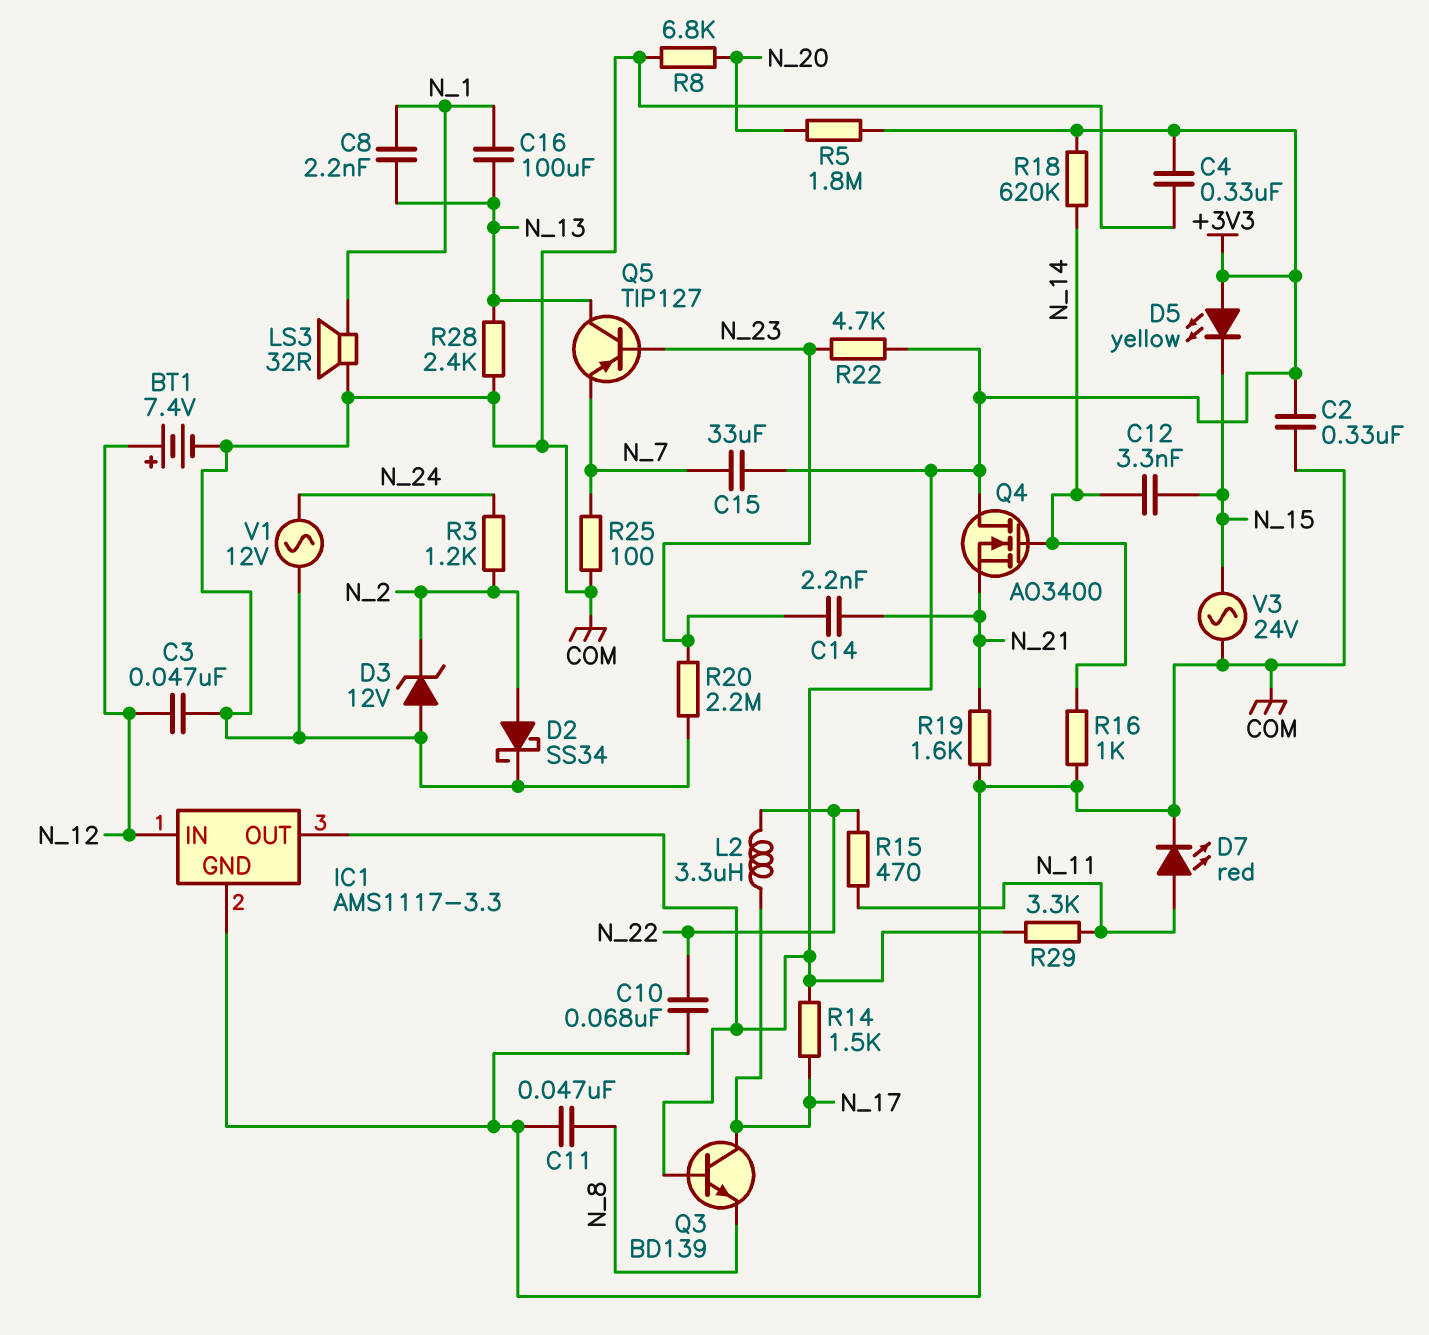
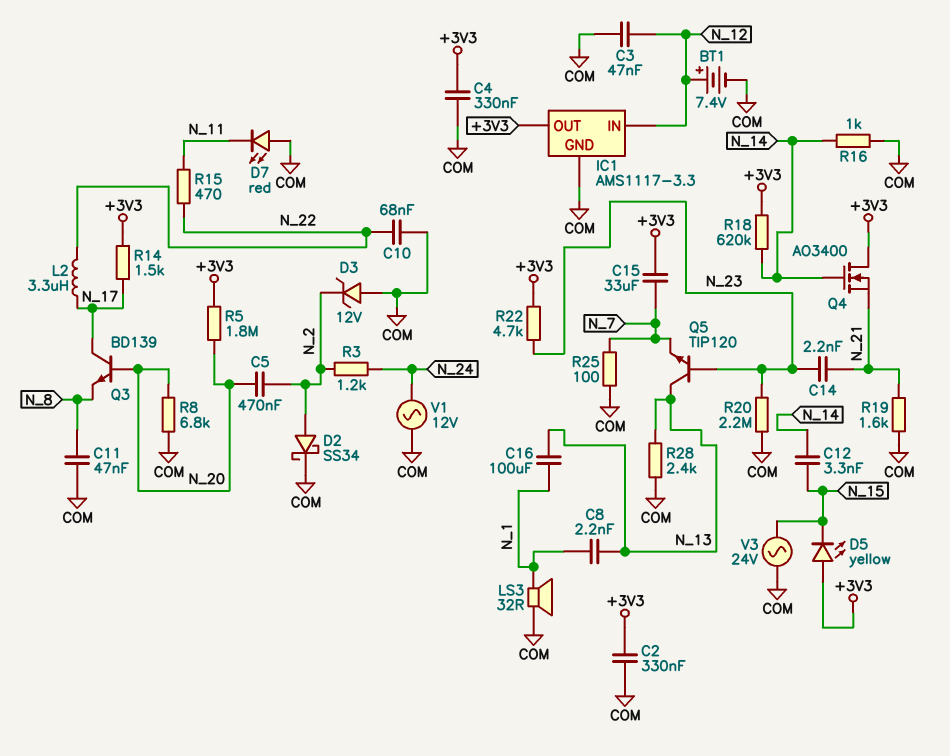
C5: none -> 470nF (N_2, N_20)
D7: LED red (A N_11, K COM) -> LED red (A COM, K N_11)
Q3: NPN BD139 (B +3V3, C N_17, E N_8) -> NPN BD139 (B N_20, C N_17, E N_8)
Q5: PNP TIP127 (B N_23, C N_13, E N_7) -> NPN TIP120 (B N_23, C N_13, E N_7)
R29: 3.3k (+3V3, N_11) -> none

